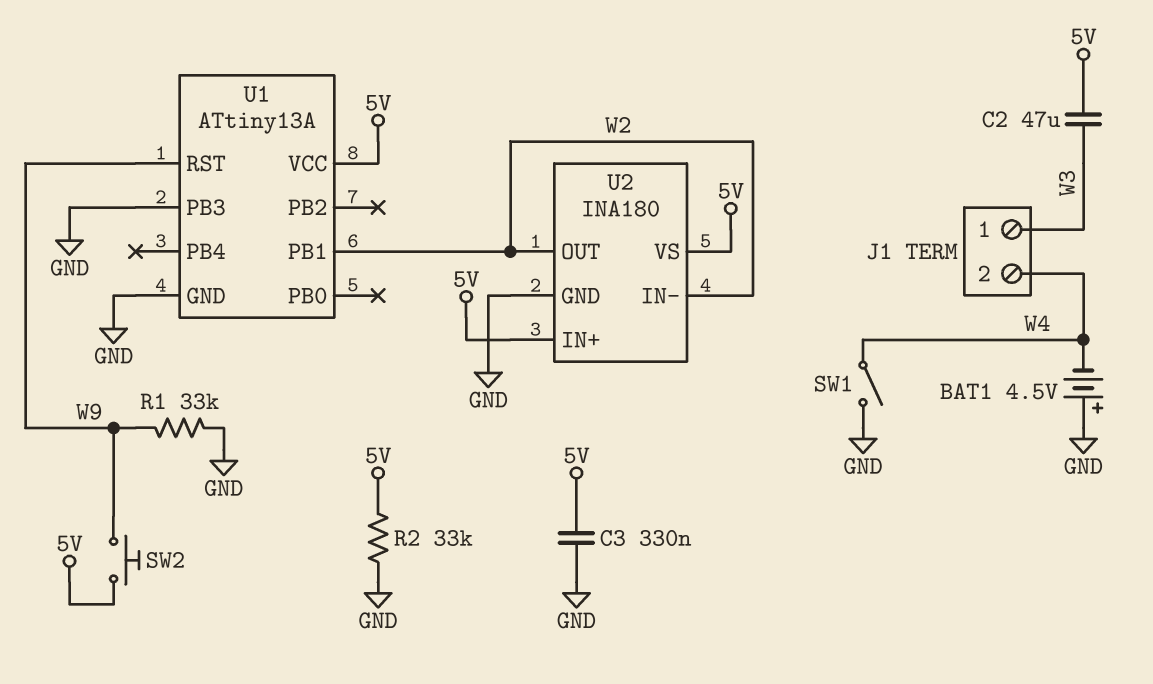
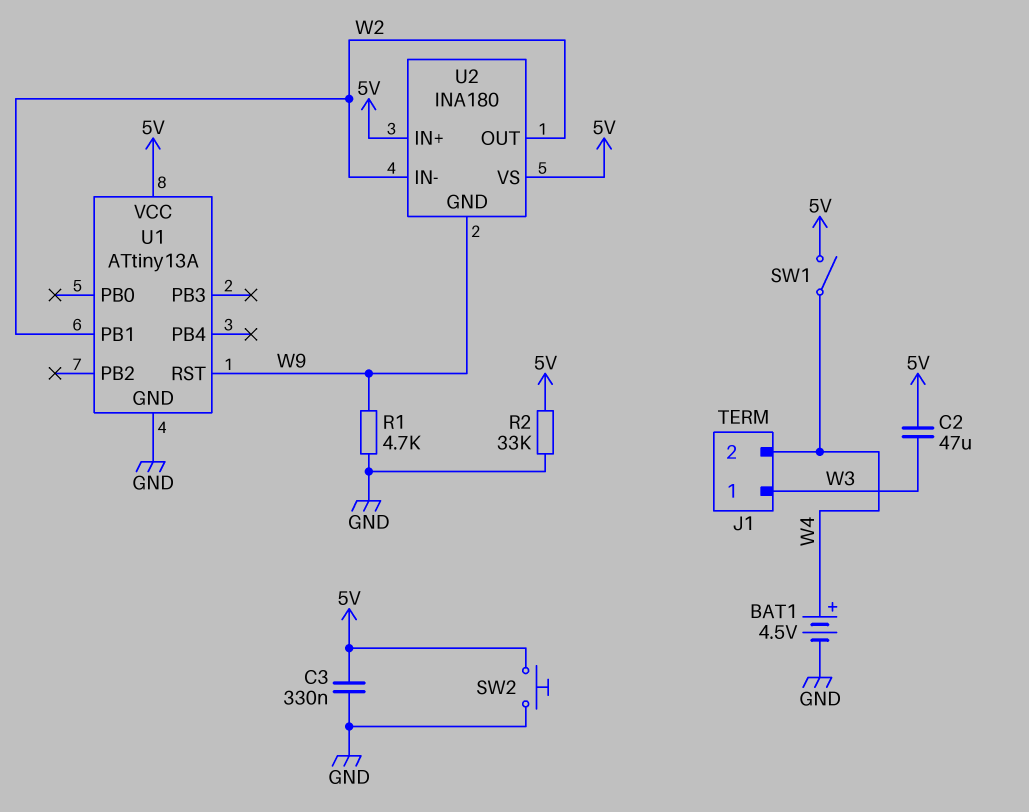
BAT1: 4.5V (plus GND, minus W4) -> 4.5V (plus W4, minus GND)
R1: 33k (GND, W9) -> 4.7k (GND, W9)
SW1: switch (GND, W4) -> switch (5V, W4)
SW2: button (5V, W9) -> button (5V, GND)
U1 pin PB3: GND -> none
U2 pin GND: GND -> W9

